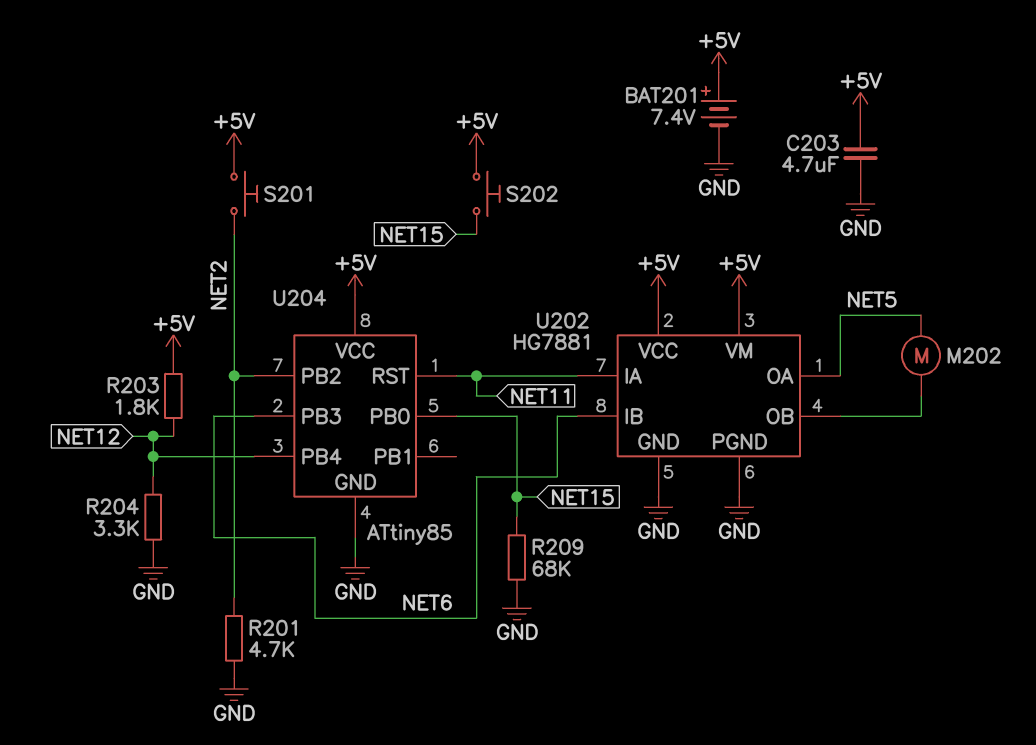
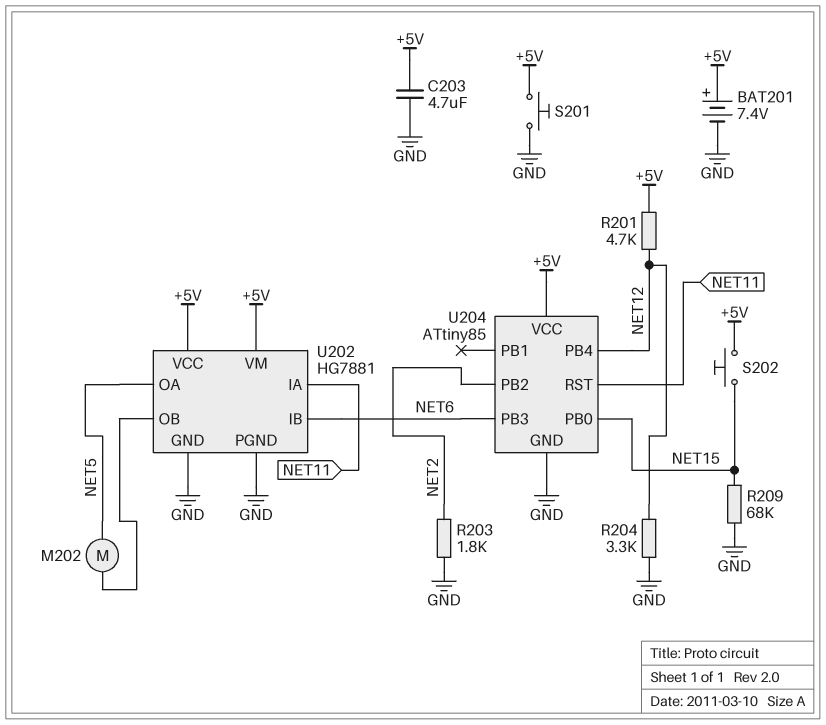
R201: 4.7k (GND, NET2) -> 4.7k (+5V, NET12)
R203: 1.8k (+5V, NET12) -> 1.8k (GND, NET2)
S201: button (+5V, NET2) -> button (+5V, GND)

